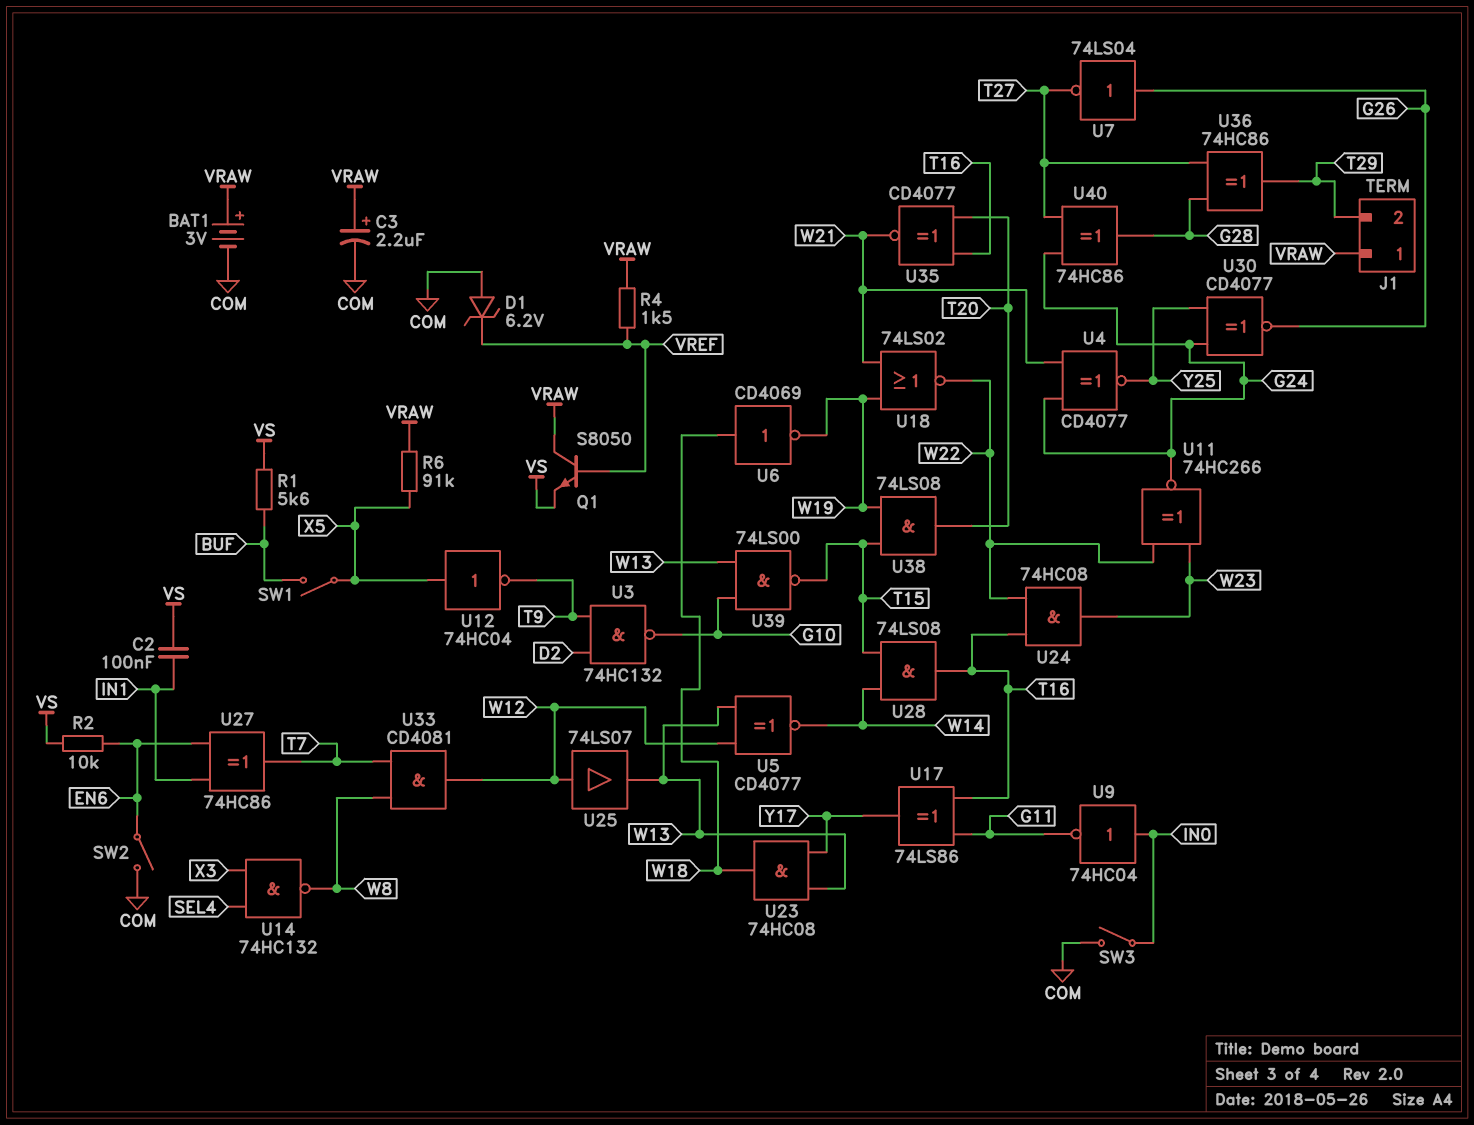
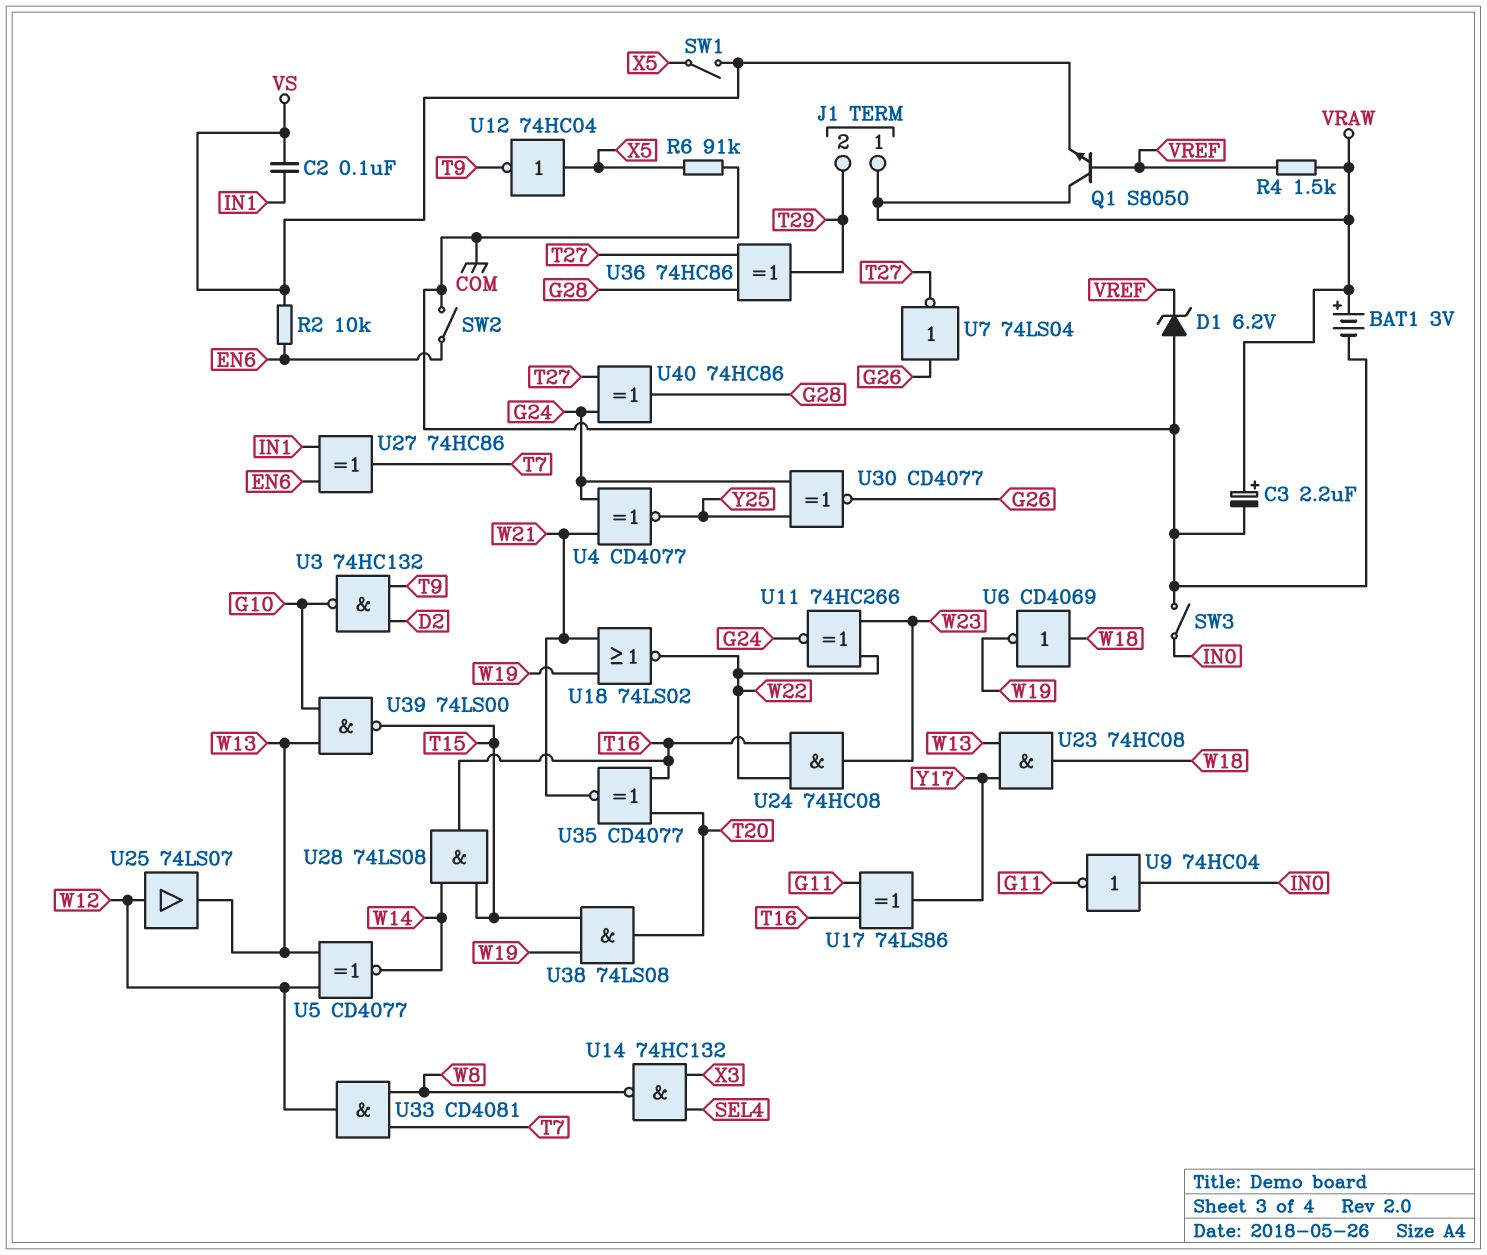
R1: 5.6k (BUF, VS) -> none
R6: 91k (VRAW, X5) -> 91k (COM, X5)
SW1: switch (BUF, X5) -> switch (VS, X5)

